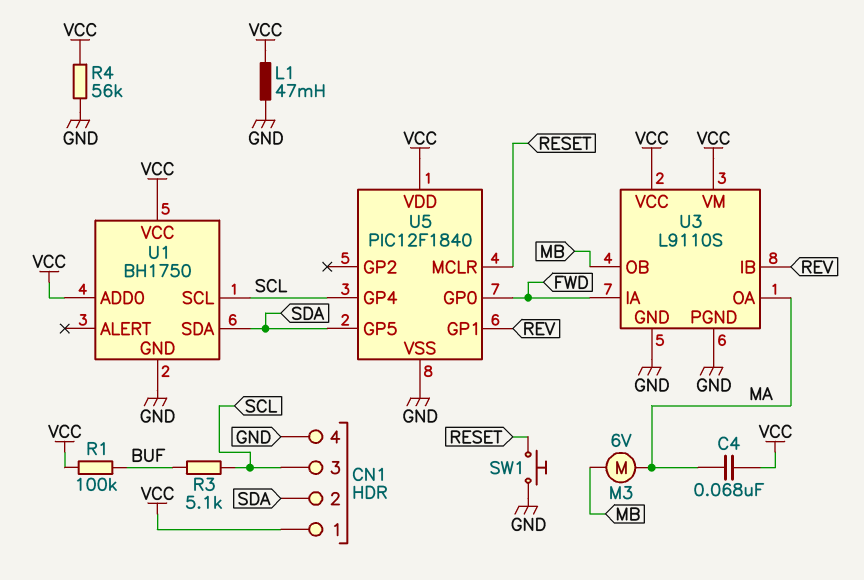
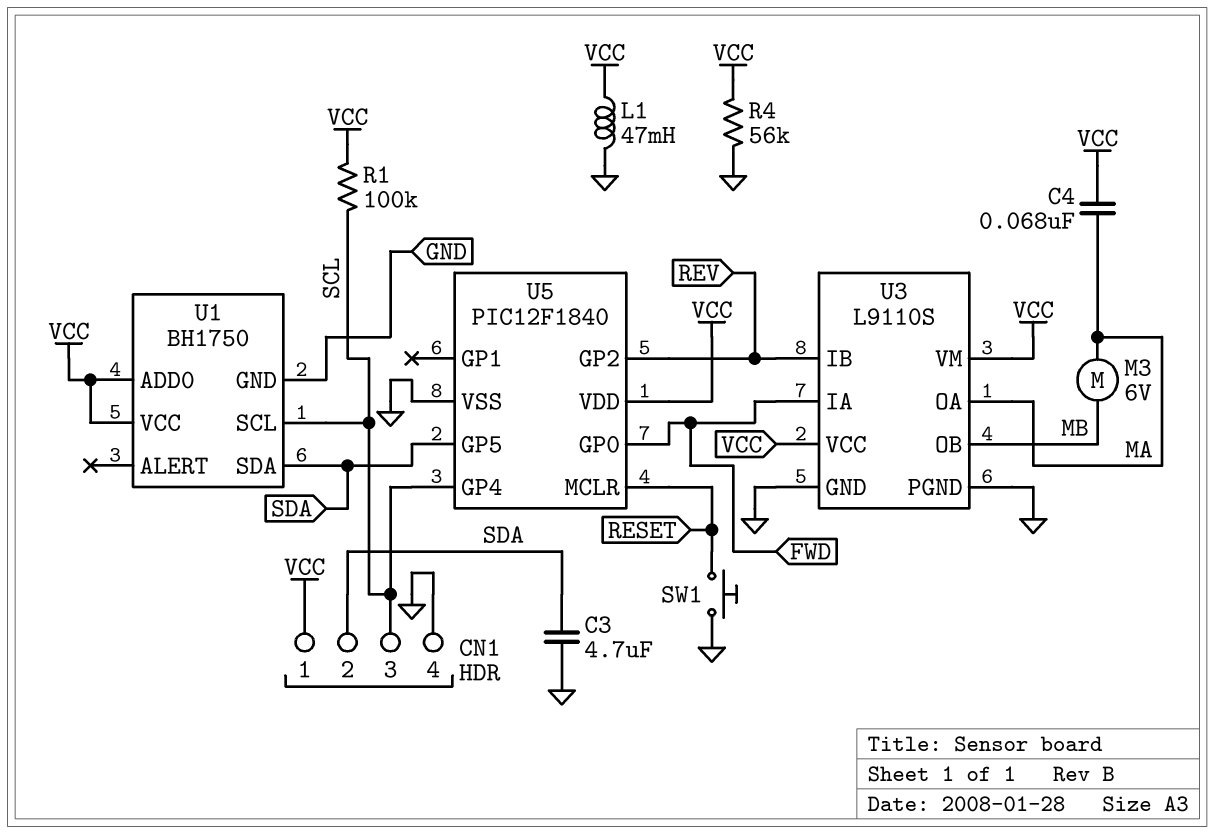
C3: none -> 4.7uF (GND, SDA)
R1: 100k (BUF, VCC) -> 100k (SCL, VCC)
R3: 5.1k (BUF, SCL) -> none
U5 pin GP1: REV -> none
U5 pin GP2: none -> REV

